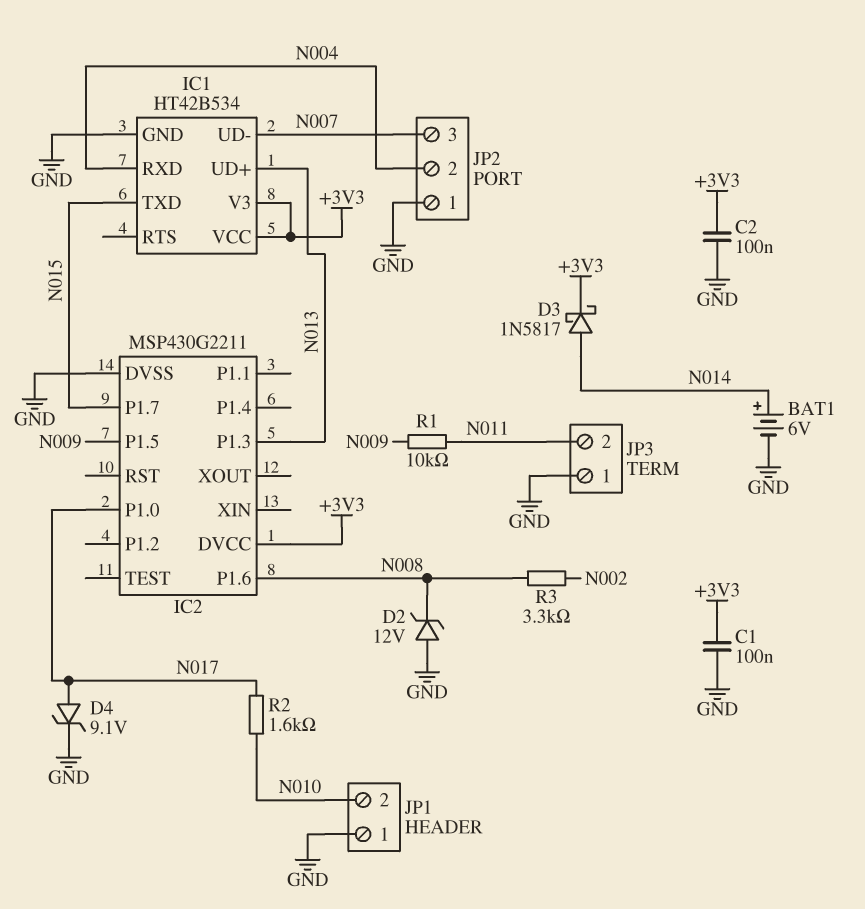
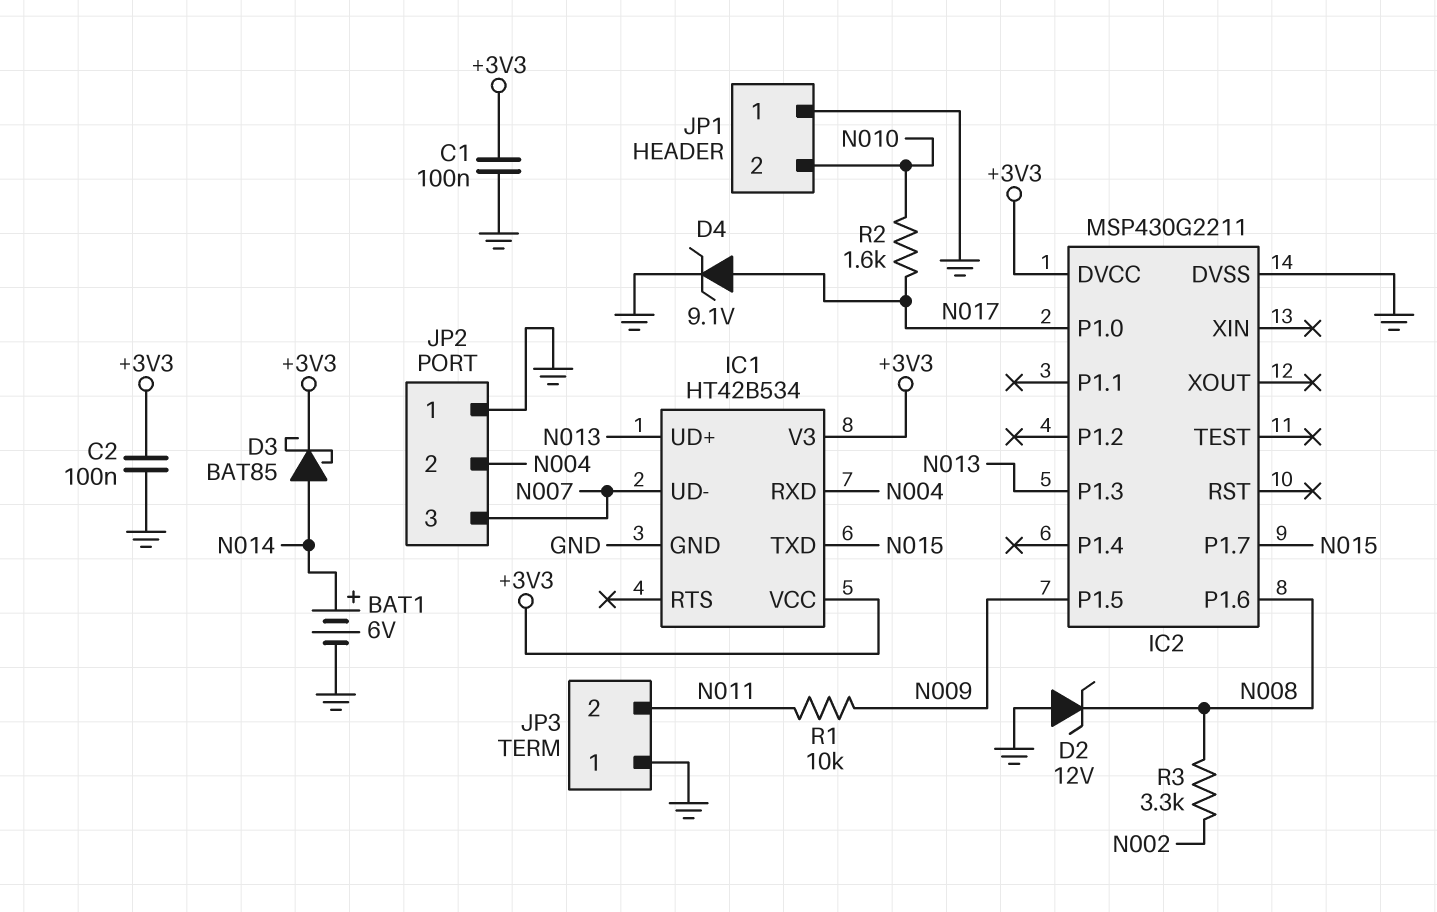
D3: schottky 1N5817 (A N014, K +3V3) -> schottky BAT85 (A N014, K +3V3)

